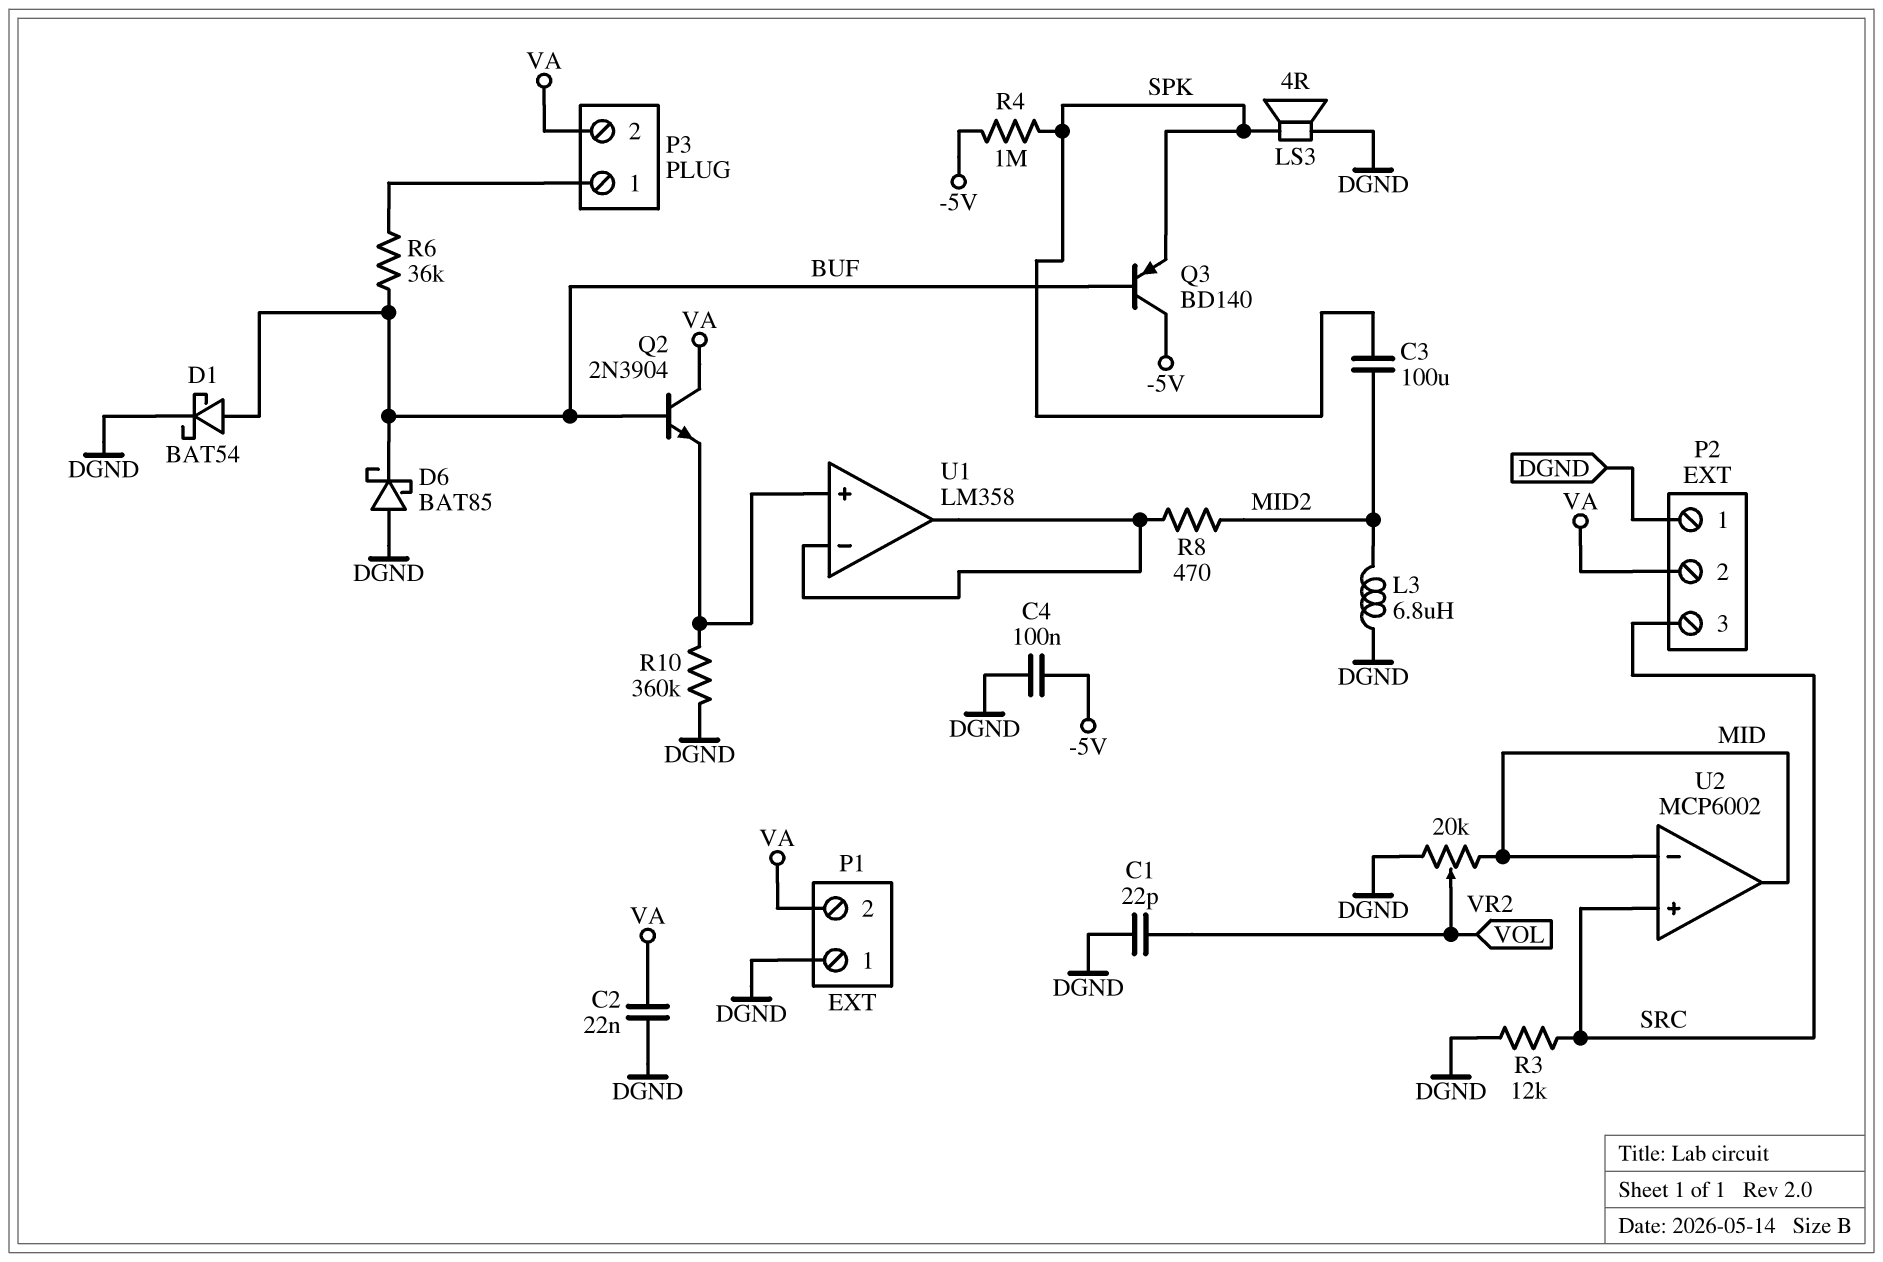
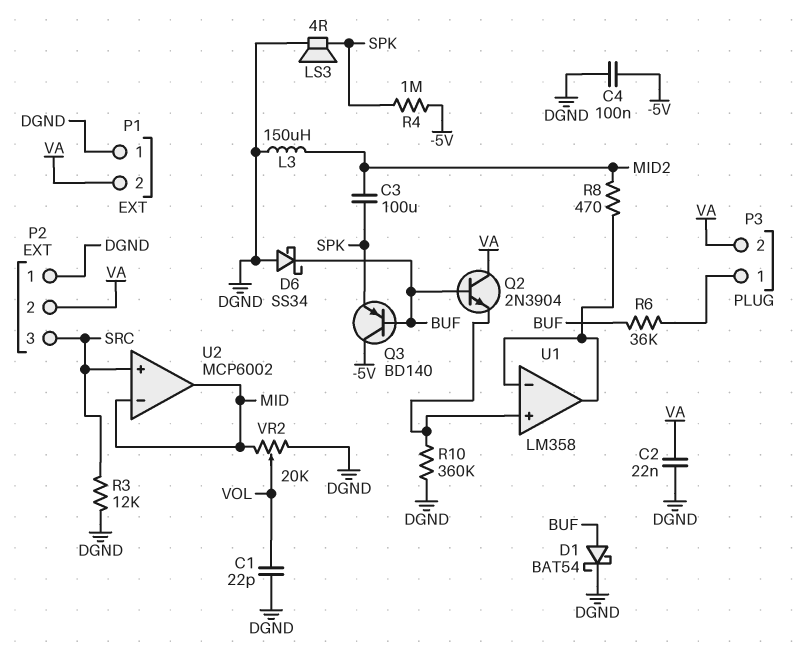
D6: schottky BAT85 (A DGND, K BUF) -> schottky SS34 (A DGND, K BUF)
L3: 6.8uH (DGND, MID2) -> 150uH (DGND, MID2)

